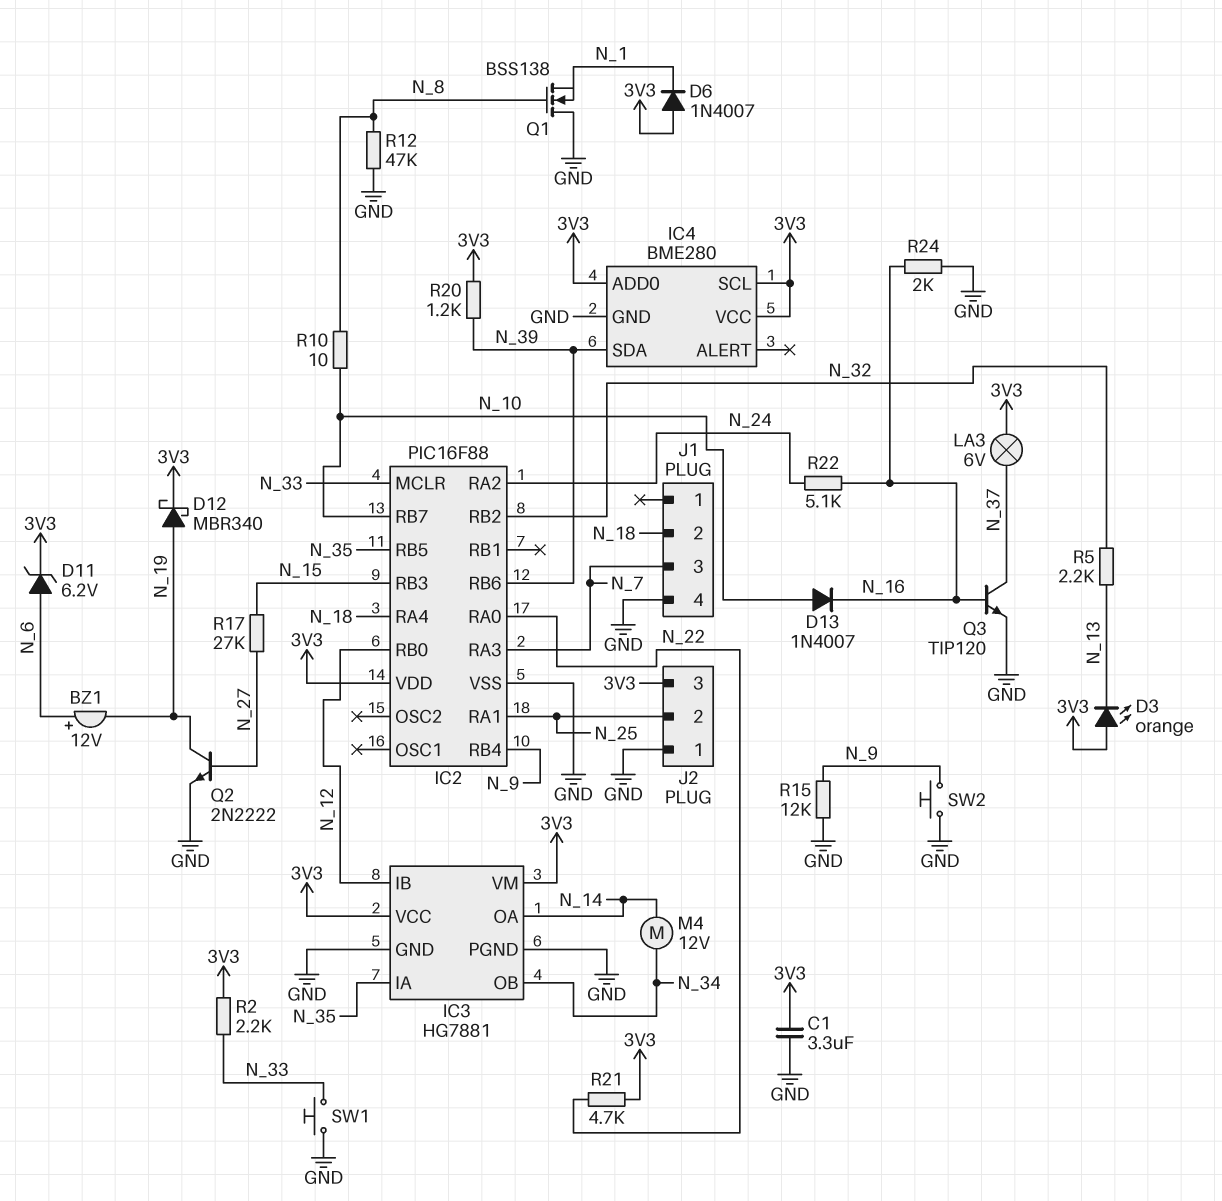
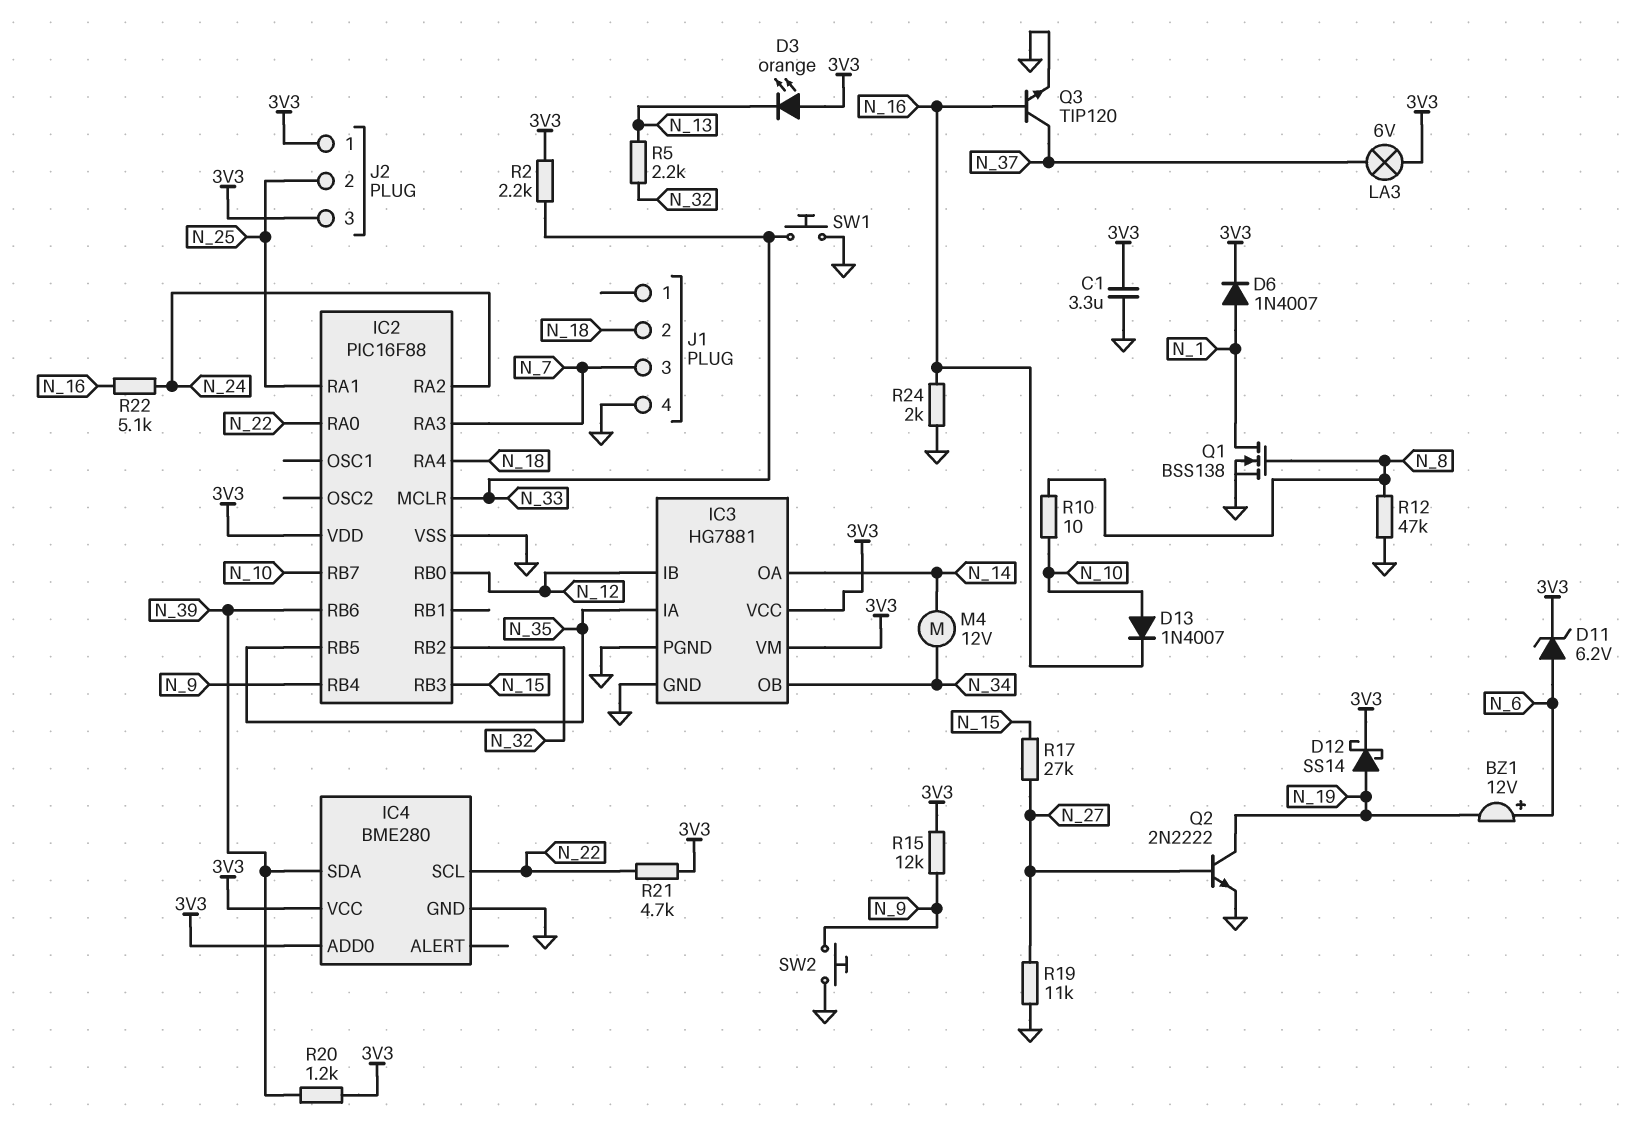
D6: diode 1N4007 (A 3V3, K N_1) -> diode 1N4007 (A N_1, K 3V3)
D12: schottky MBR340 (A N_19, K 3V3) -> schottky SS14 (A N_19, K 3V3)
IC4 pin SCL: 3V3 -> N_22
J2 pin 1: GND -> 3V3
Q1: NMOS BSS138 (G N_8, D GND, S N_1) -> NMOS BSS138 (G N_8, D N_1, S GND)
R15: 12k (GND, N_9) -> 12k (3V3, N_9)
R19: none -> 11k (GND, N_27)

